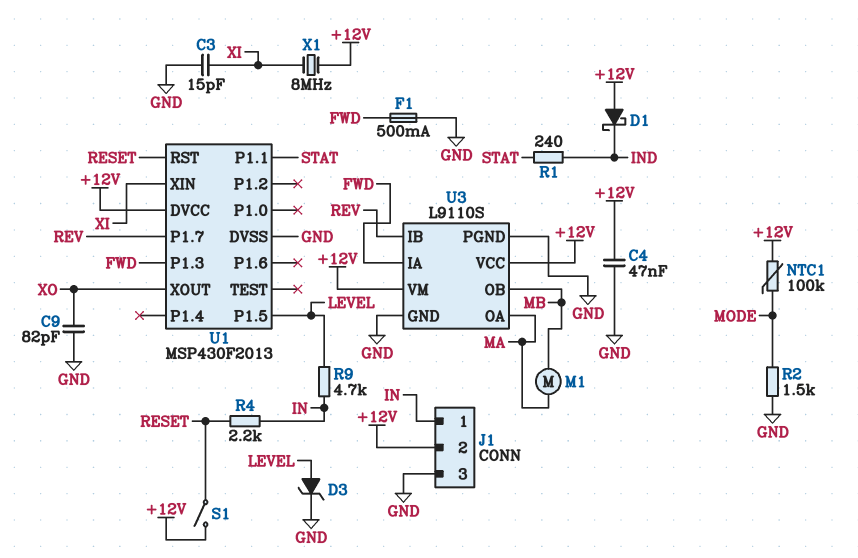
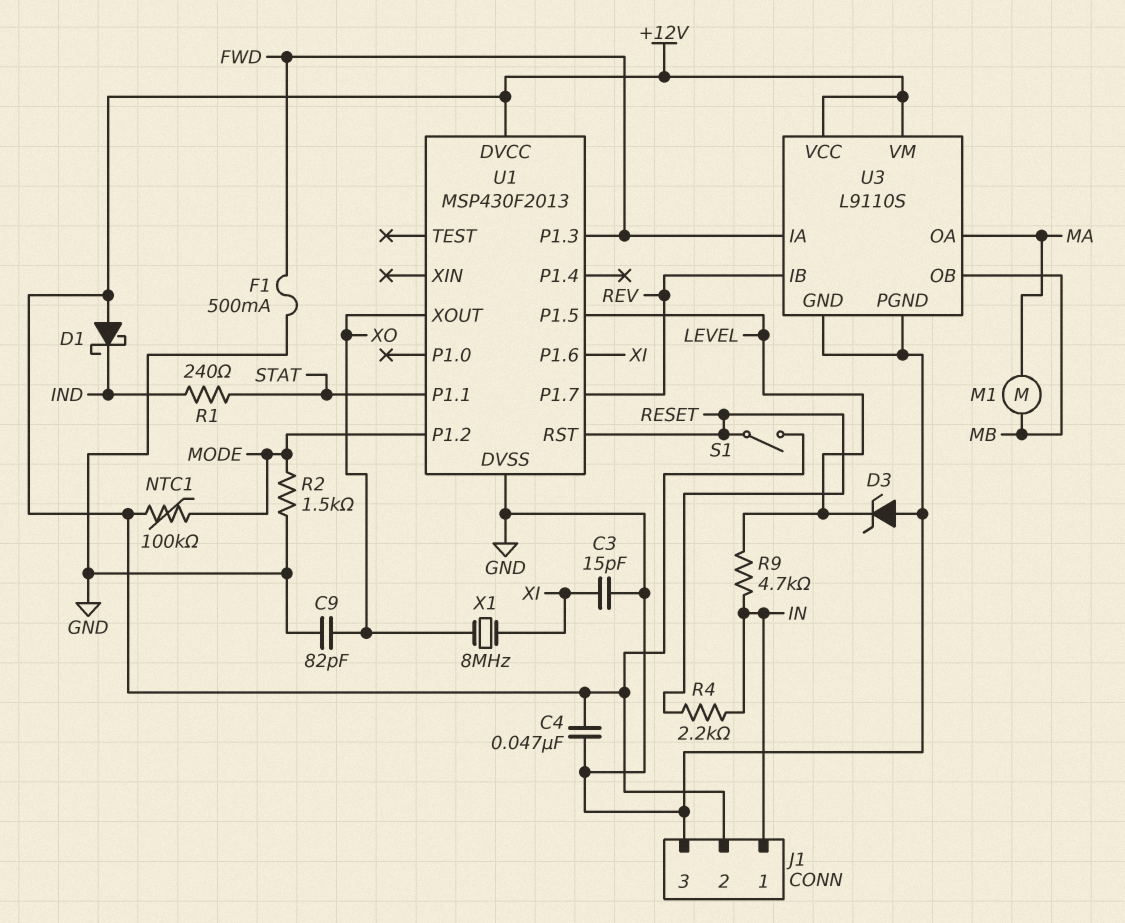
D3: zener (A LEVEL, K GND) -> zener (A GND, K LEVEL)
U1 pin P1.2: none -> MODE
U1 pin P1.6: none -> XI
U1 pin XIN: XI -> none
X1: 8MHz (+12V, XI) -> 8MHz (XI, XO)

